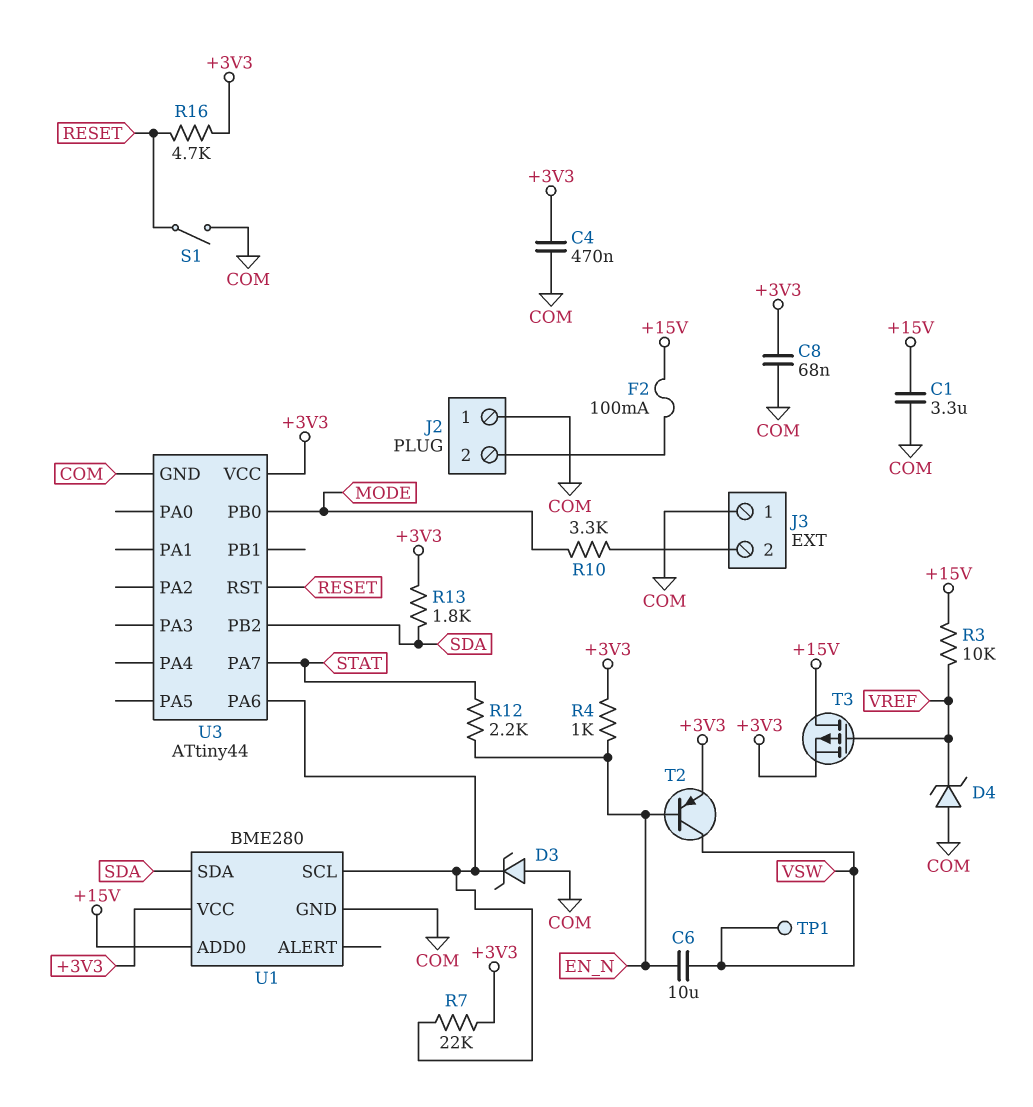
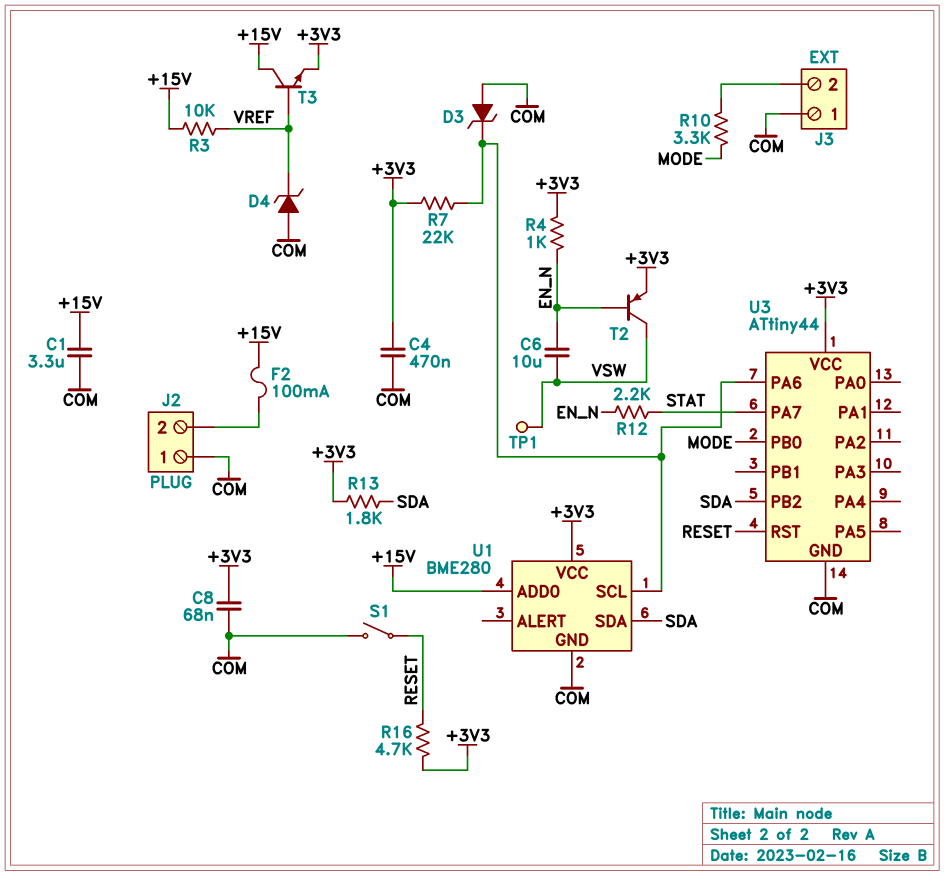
T3: PMOS (G VREF, D +15V, S +3V3) -> NPN (B VREF, C +15V, E +3V3)

